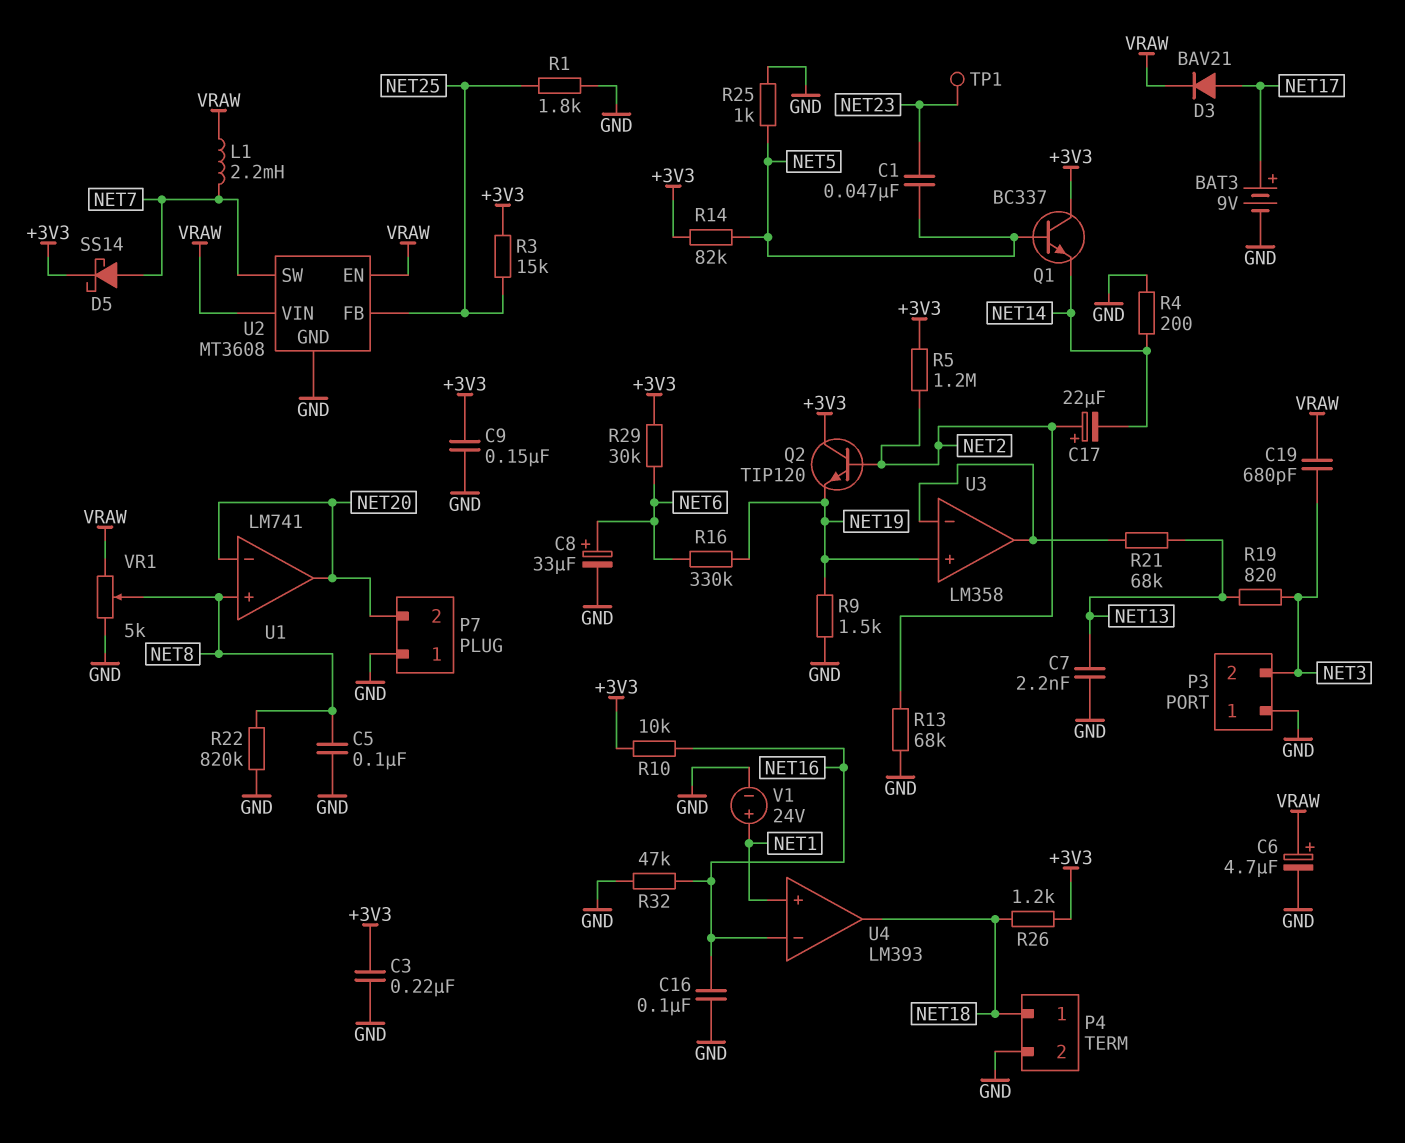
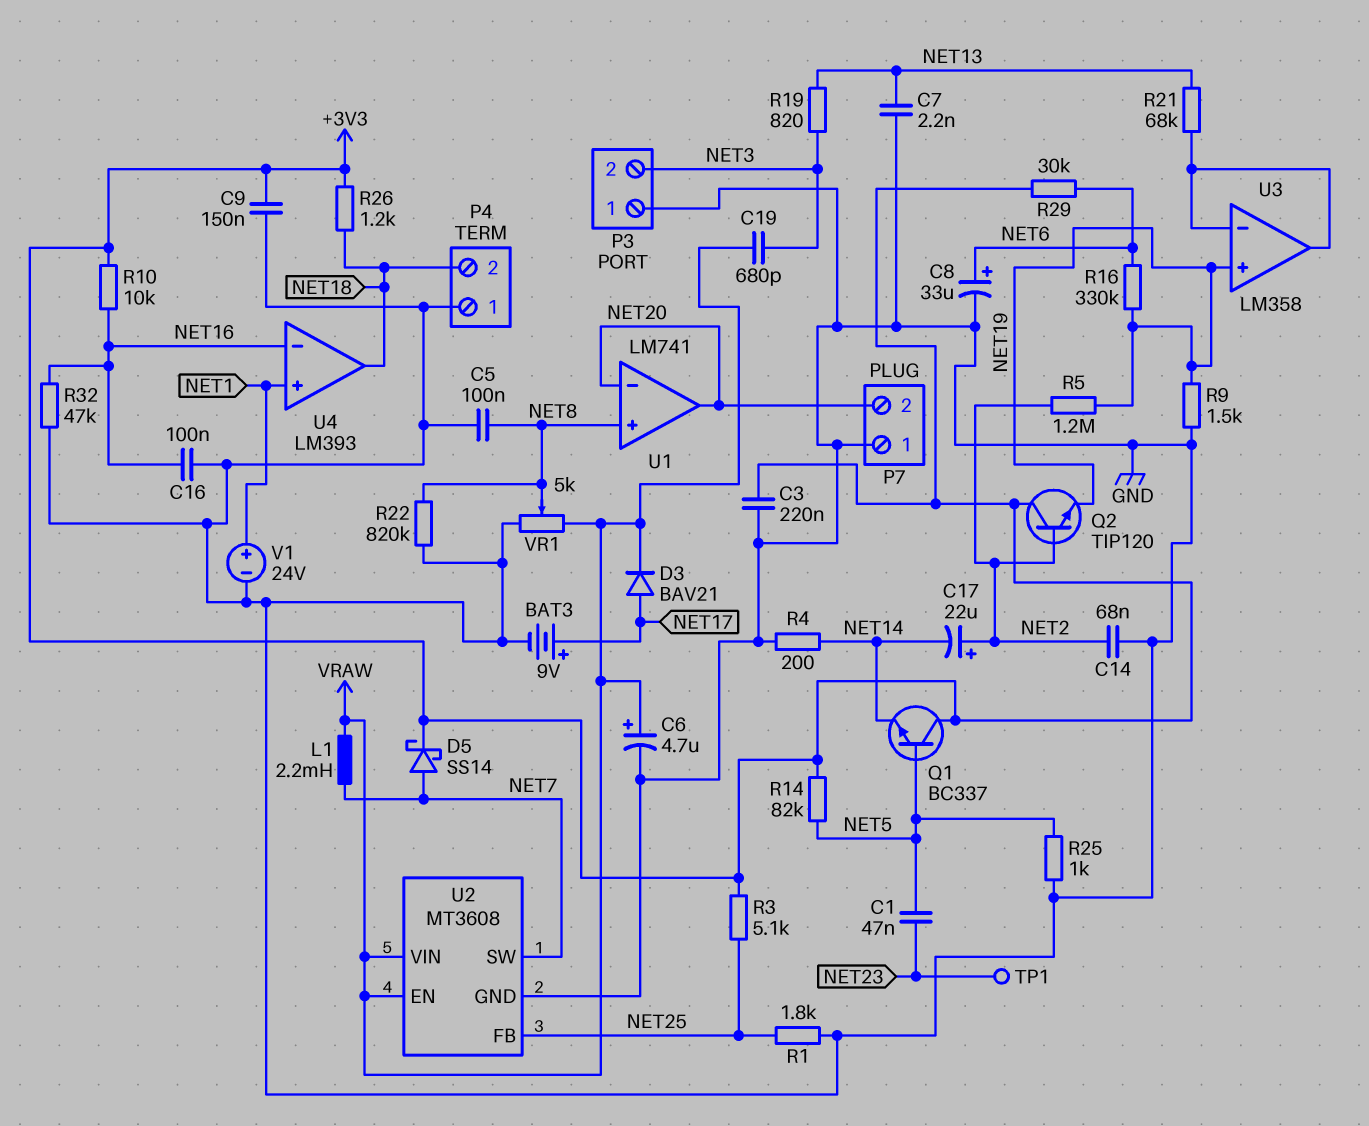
C14: none -> 68nF (GND, NET2)
P4 pin 1: NET18 -> GND
P4 pin 2: GND -> NET18
R3: 15k (+3V3, NET25) -> 5.1k (+3V3, NET25)
R5: 1.2M (+3V3, NET2) -> 1.2M (NET2, NET19)
R13: 68k (GND, NET2) -> none

